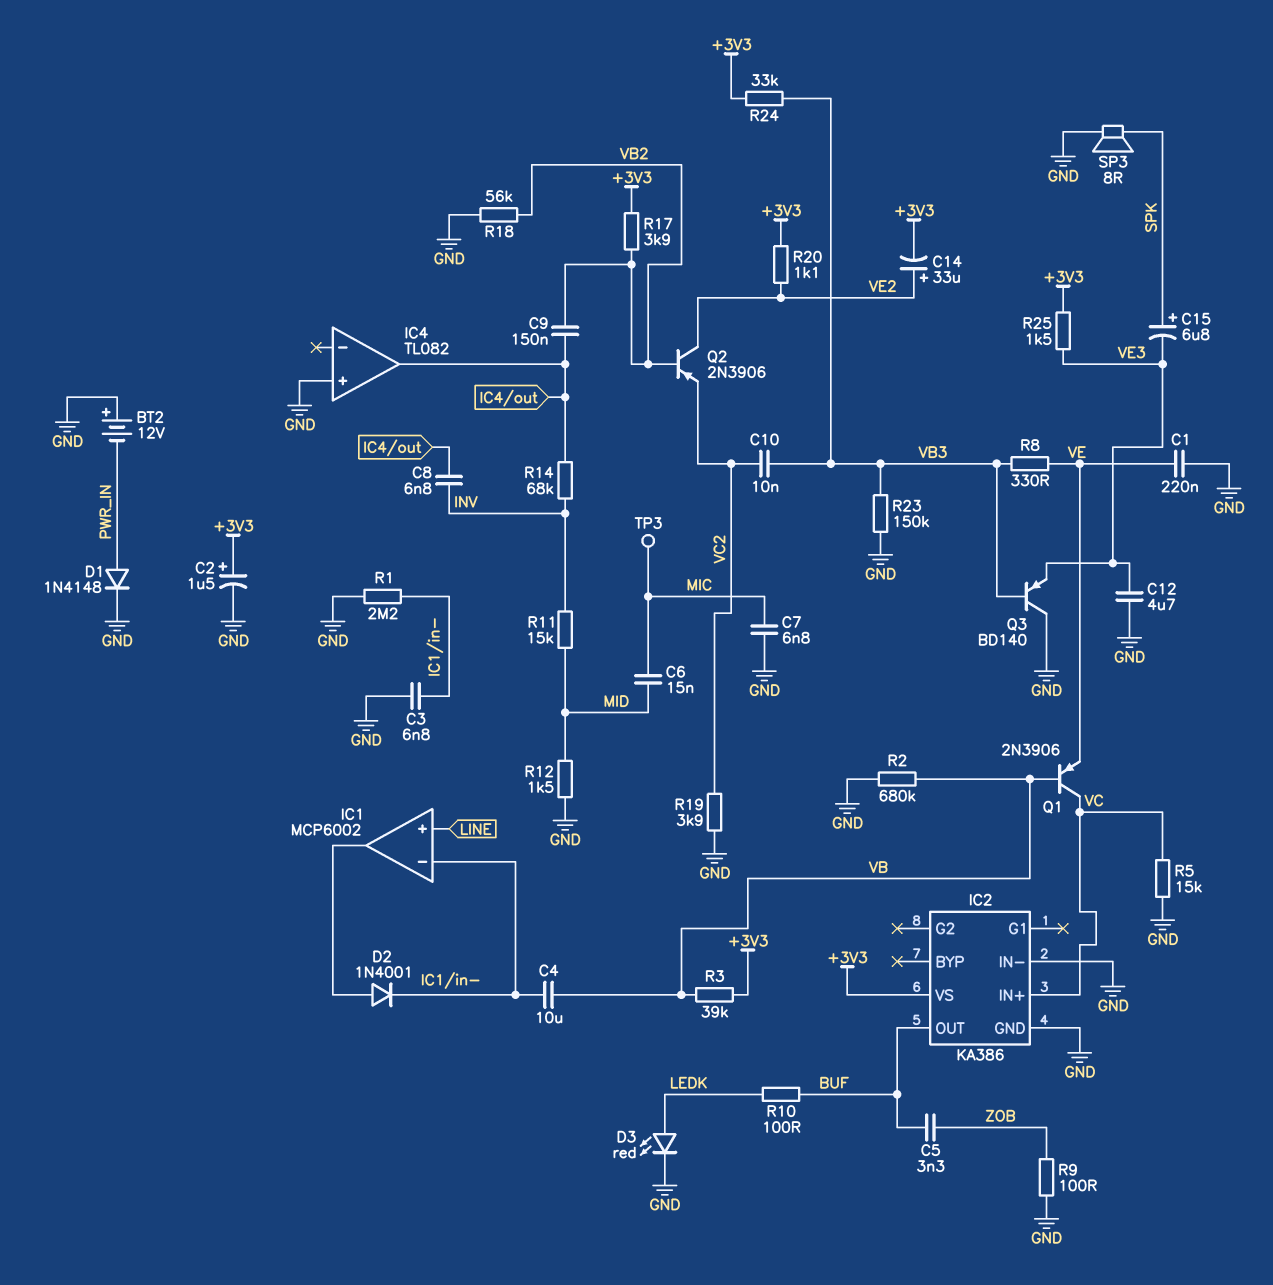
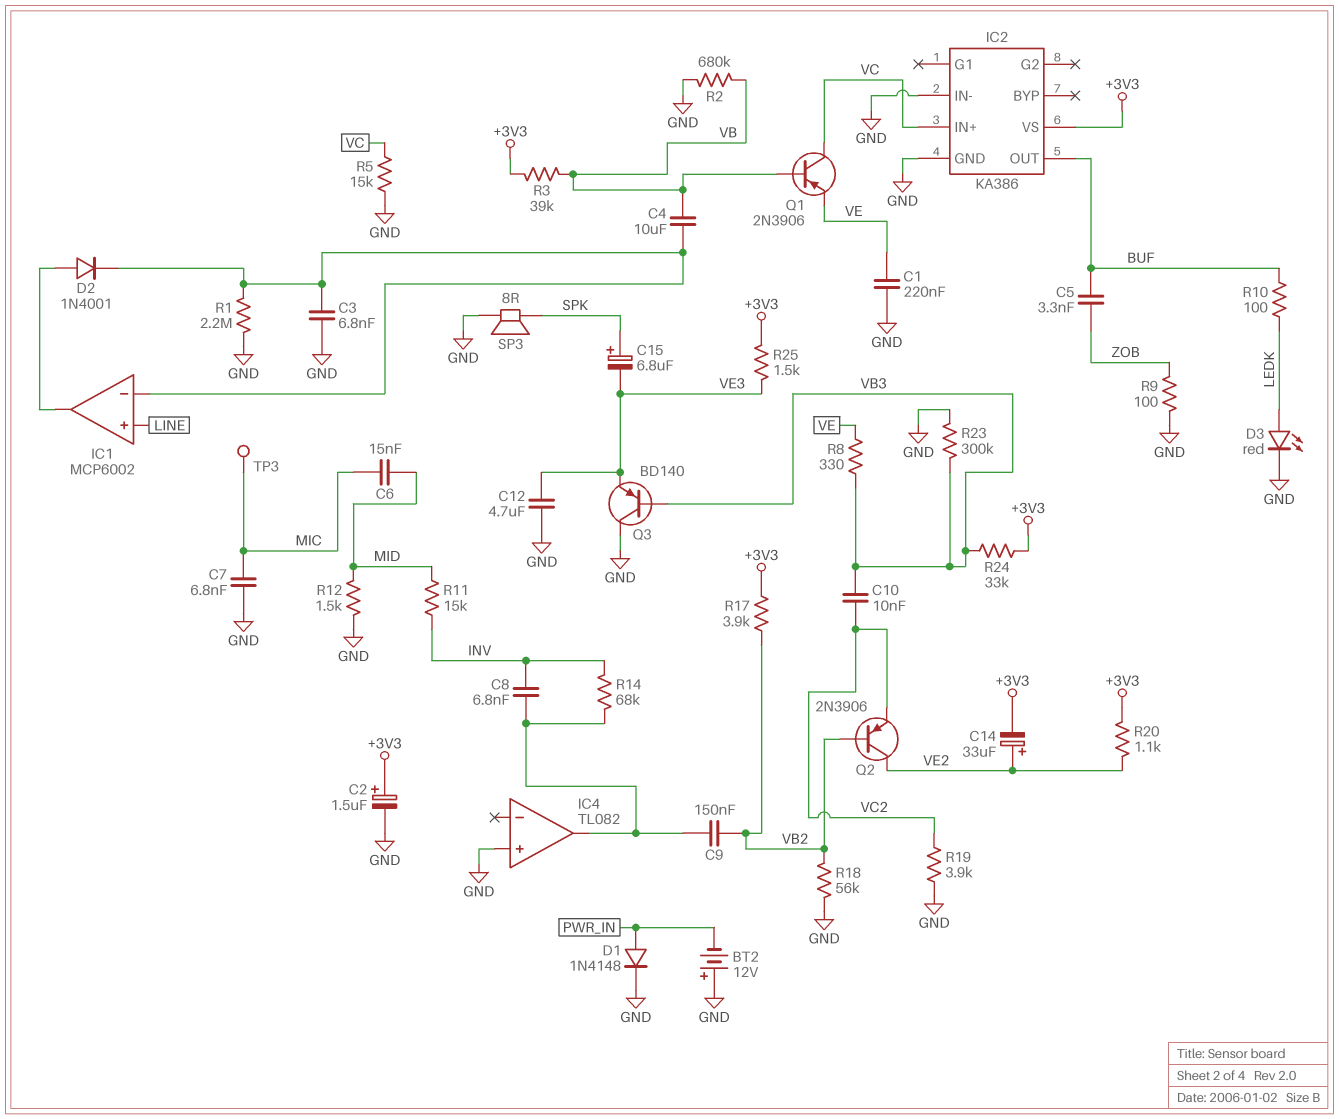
R23: 150k (GND, VB3) -> 300k (GND, VB3)

